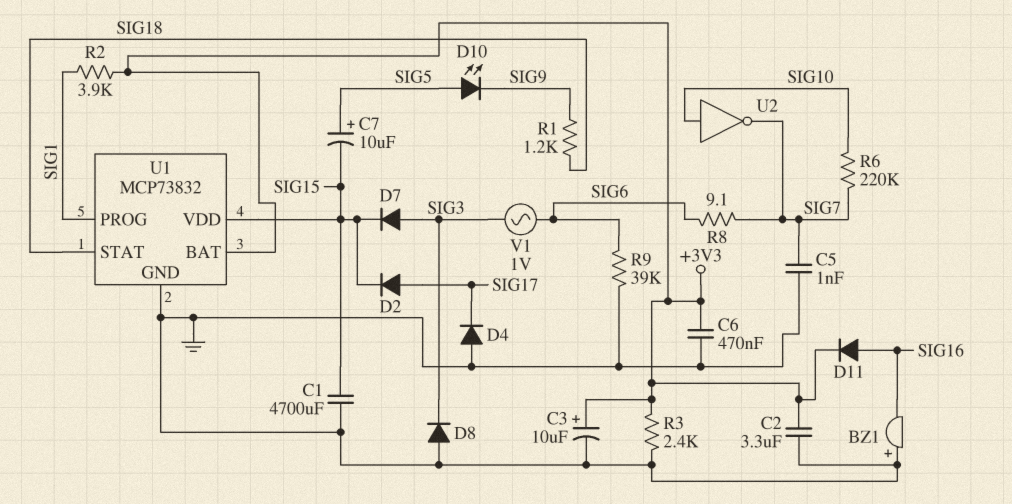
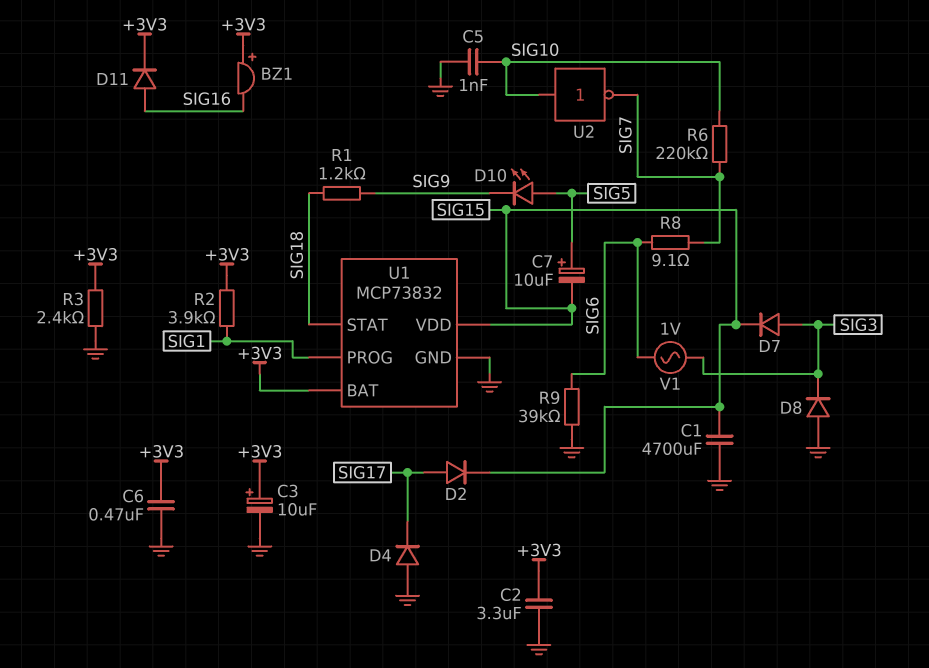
BZ1: buzzer (plus GND, minus SIG16) -> buzzer (plus +3V3, minus SIG16)
C5: 1nF (GND, SIG7) -> 1nF (GND, SIG10)

